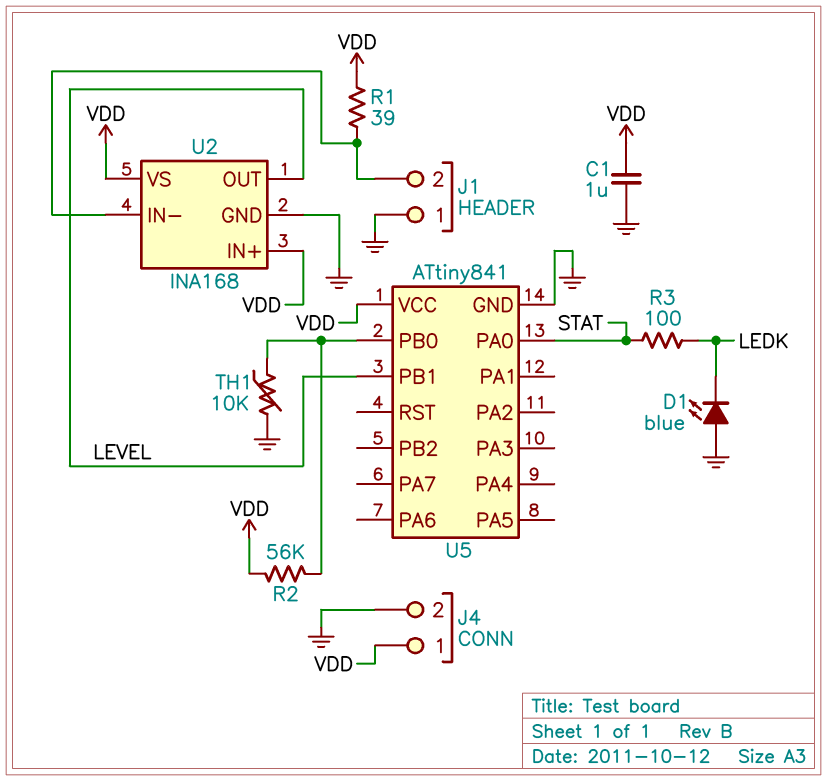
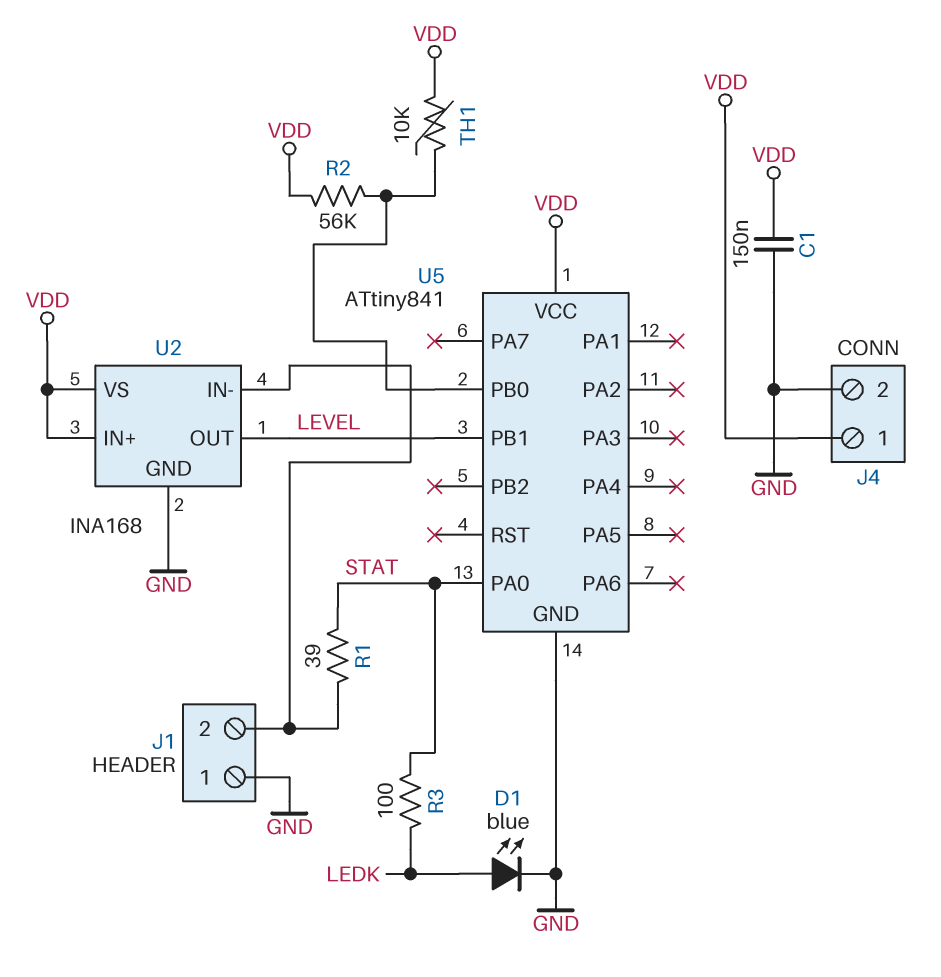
C1: 1uF (GND, VDD) -> 150nF (GND, VDD)
D1: LED blue (A GND, K LEDK) -> LED blue (A LEDK, K GND)
R1: 39 (J1/2, VDD) -> 39 (J1/2, STAT)
TH1: 10k (GND, U5/PB0) -> 10k (U5/PB0, VDD)

